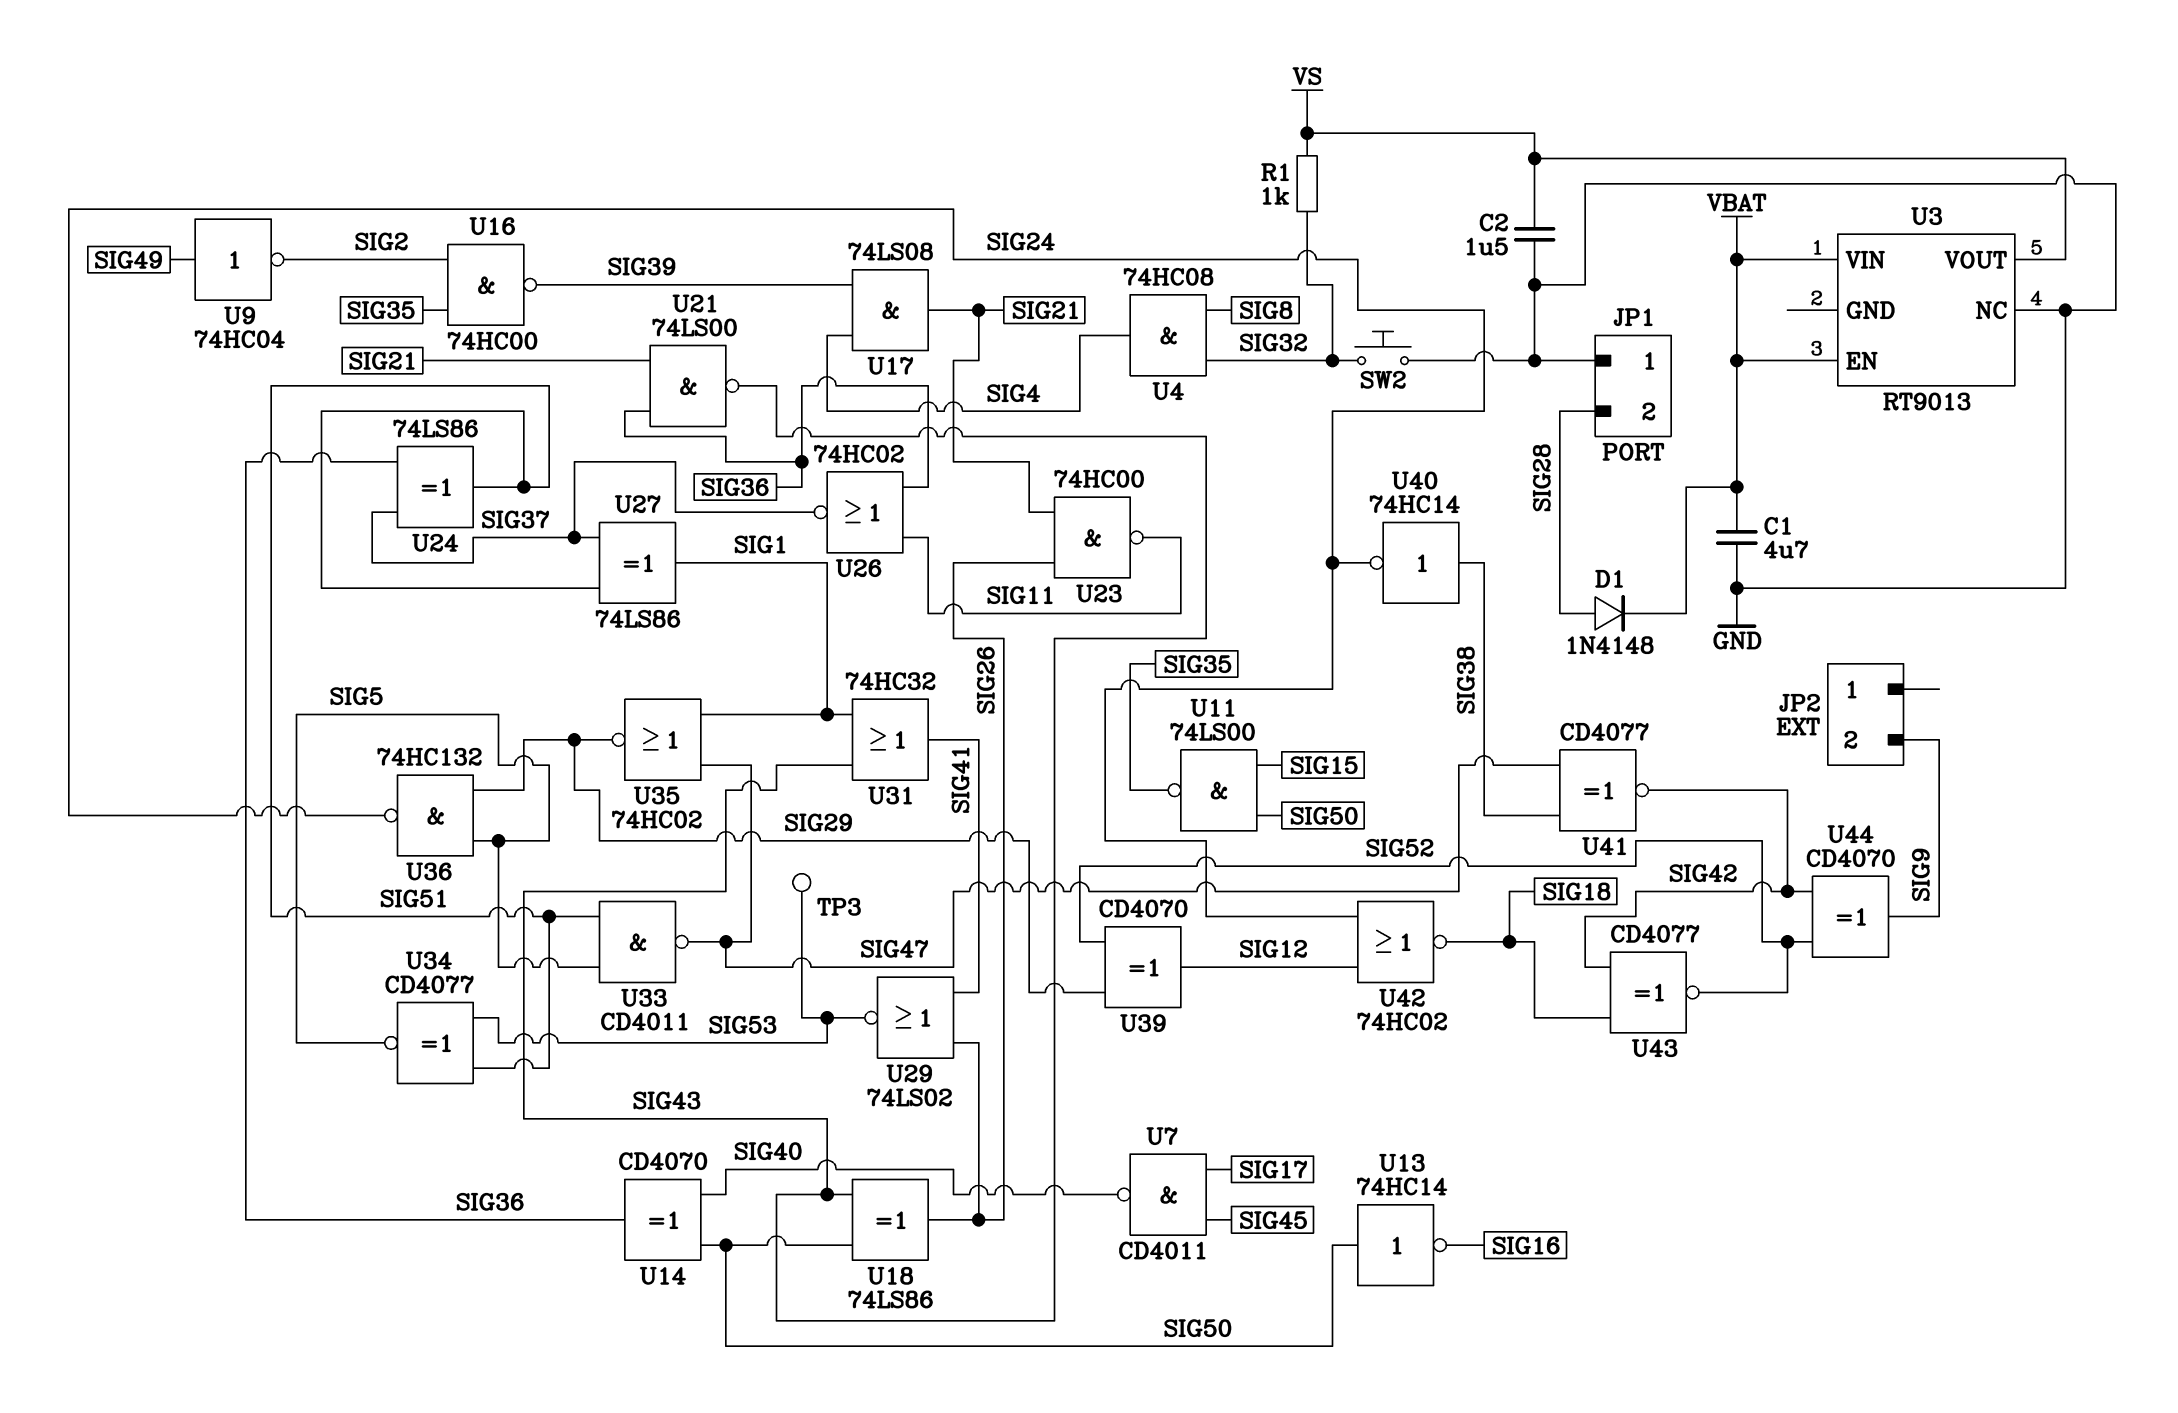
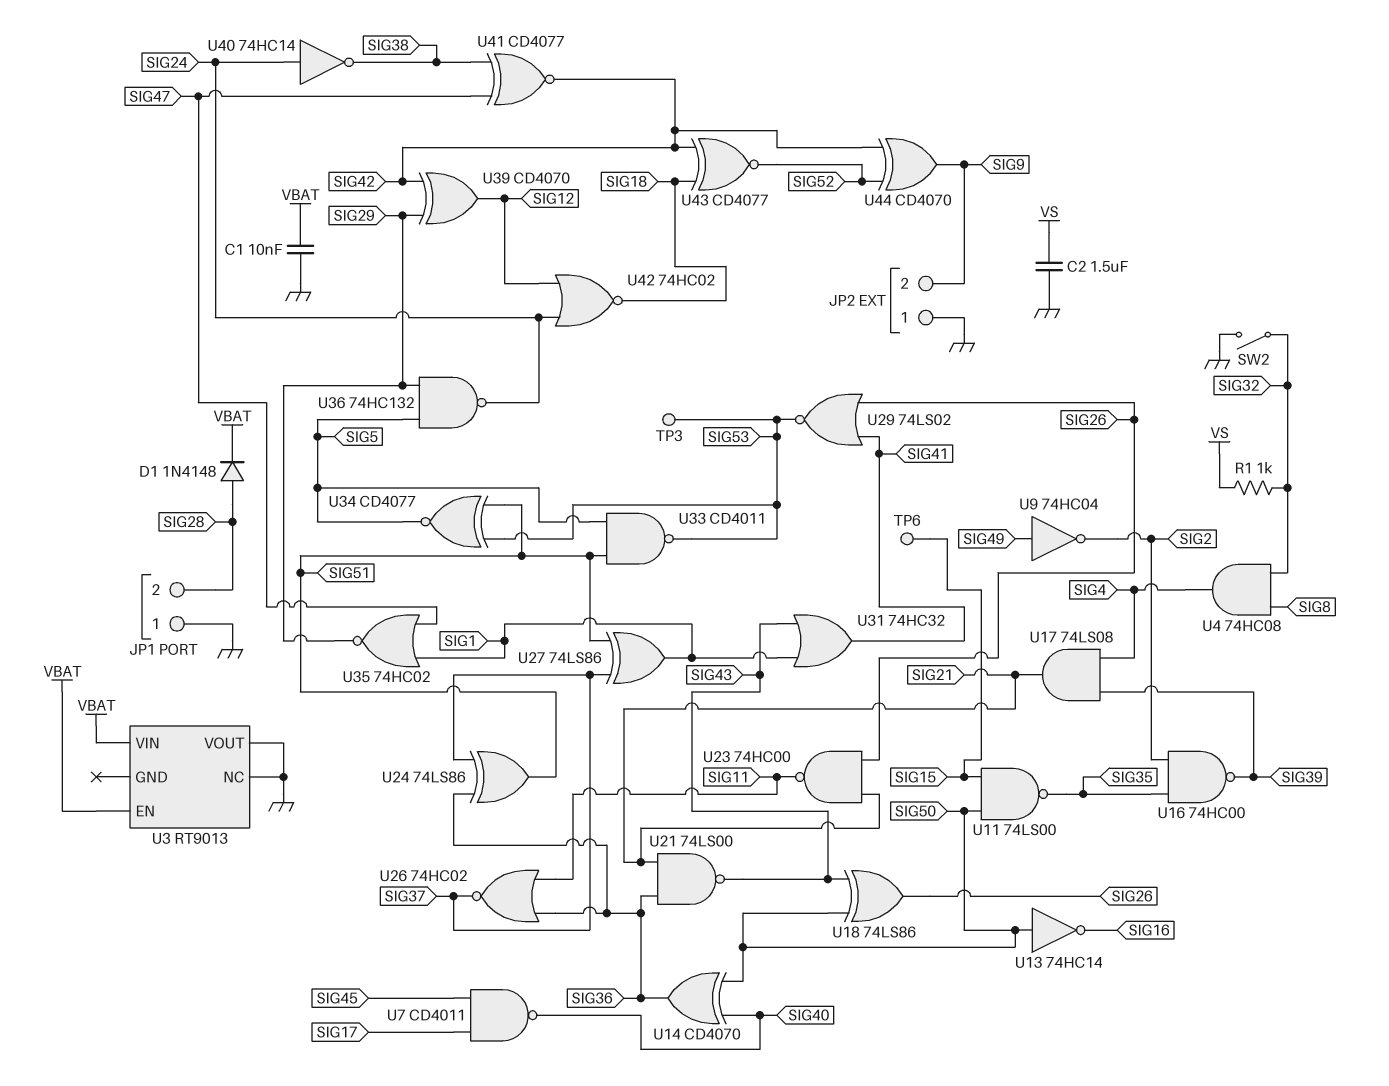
C1: 4.7uF (GND, VBAT) -> 10nF (GND, VBAT)
JP2 pin 1: none -> GND
SW2: button (GND, SIG32) -> switch (GND, SIG32)
TP6: none -> test point (SIG15)
U3 pin VOUT: VS -> GND
U33: NAND CD4011 (in SIG5, in SIG51, out SIG47) -> NAND CD4011 (in SIG5, in SIG51, out SIG53)
U39: XOR CD4070 (in SIG29, in SIG52, out SIG12) -> XOR CD4070 (in SIG29, in SIG42, out SIG12)
U40: NOT 74HC14 (in SIG38, out SIG24) -> NOT 74HC14 (in SIG24, out SIG38)

